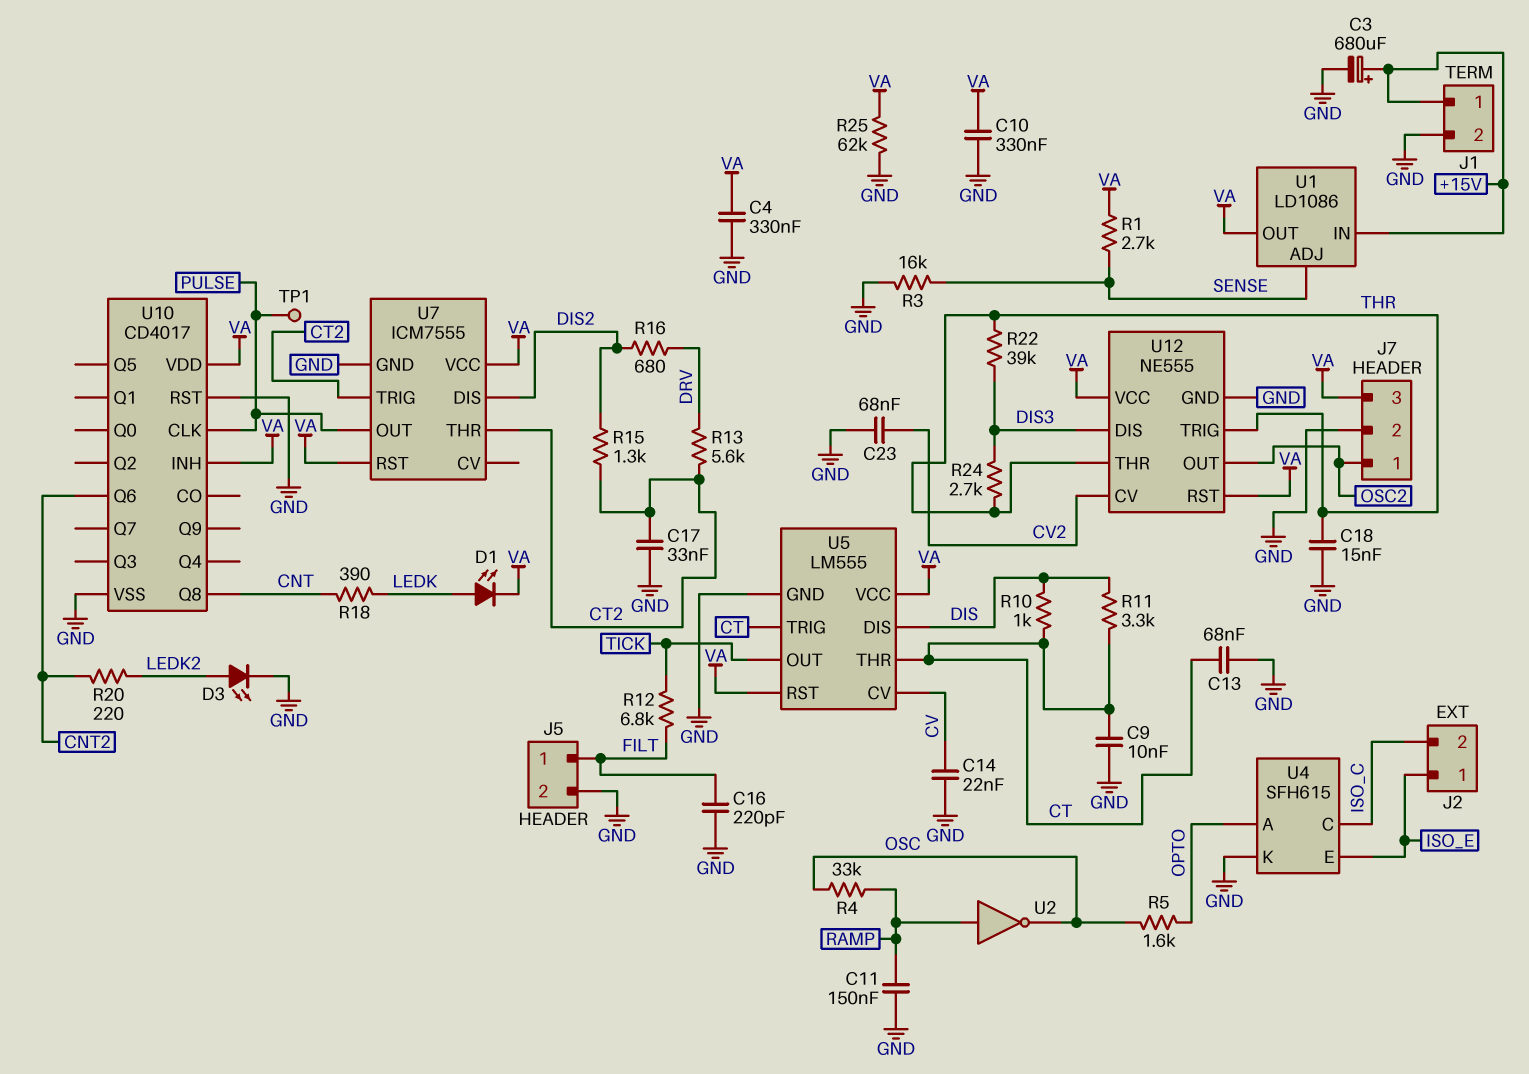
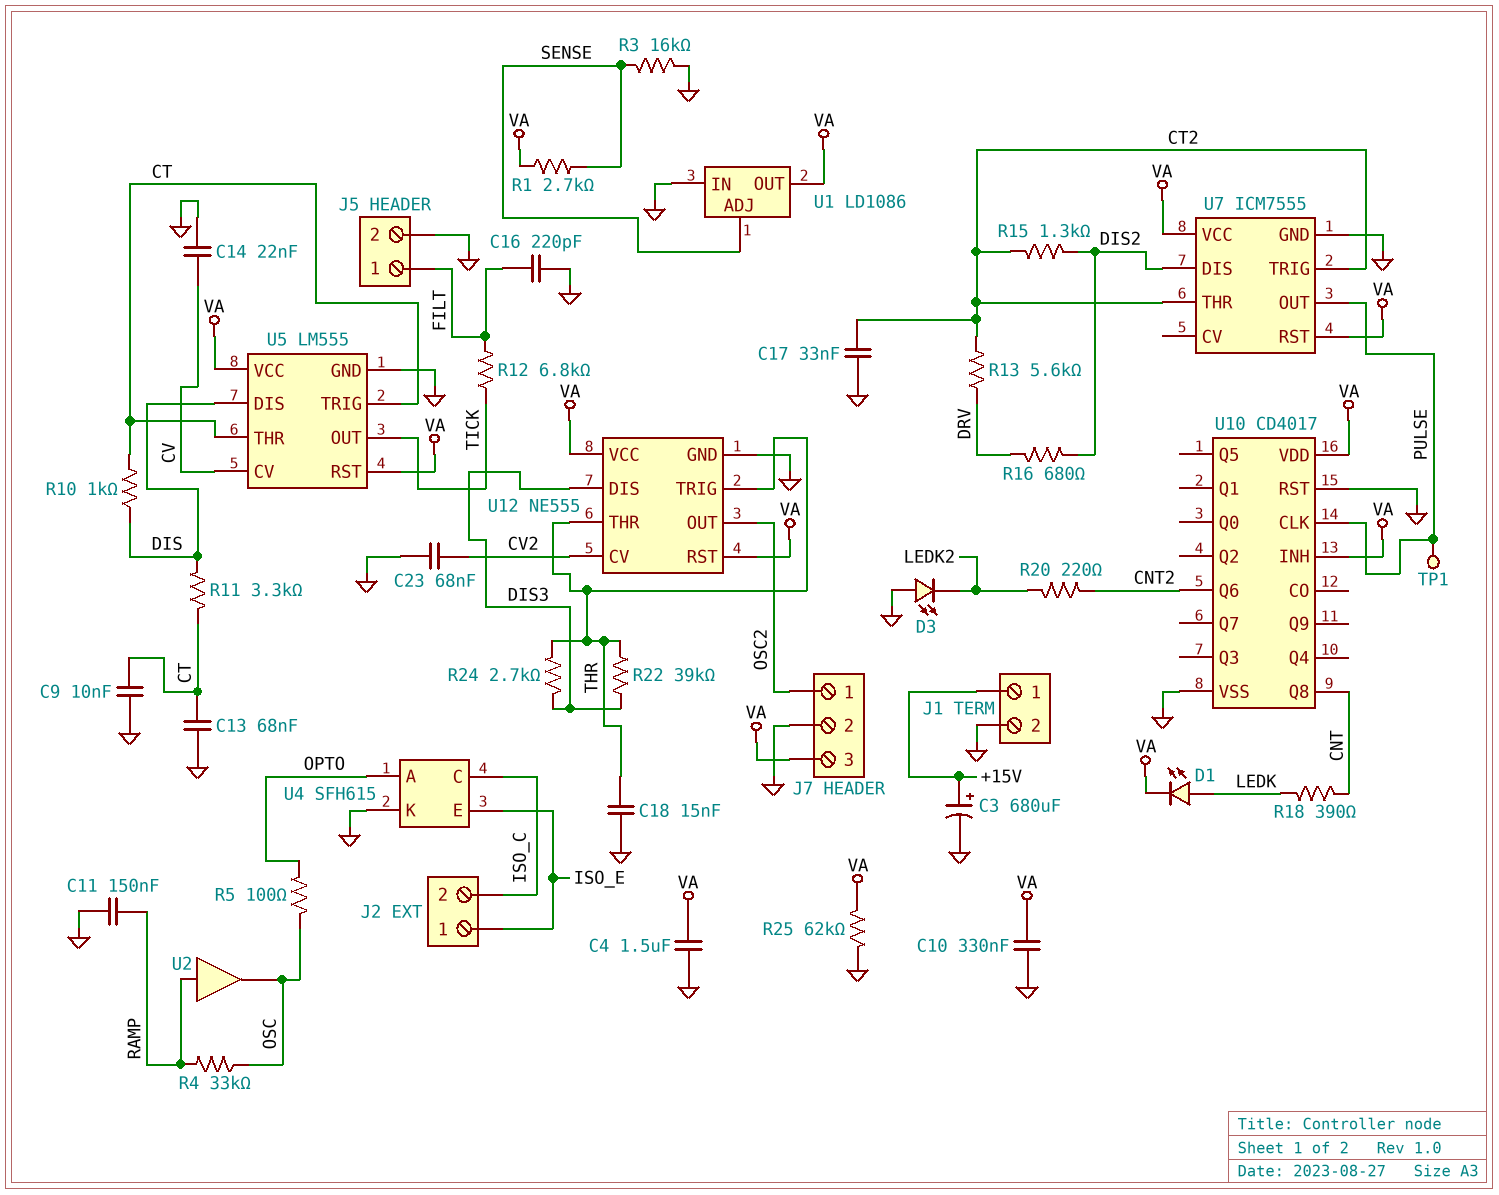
C4: 330nF (GND, VA) -> 1.5uF (GND, VA)
D3: LED (A LEDK2, K GND) -> LED (A GND, K LEDK2)
R5: 1.6k (OPTO, OSC) -> 100 (OPTO, OSC)
U1 pin IN: +15V -> GND
U2: NOT (in RAMP, out OSC) -> buffer (in RAMP, out OSC)

